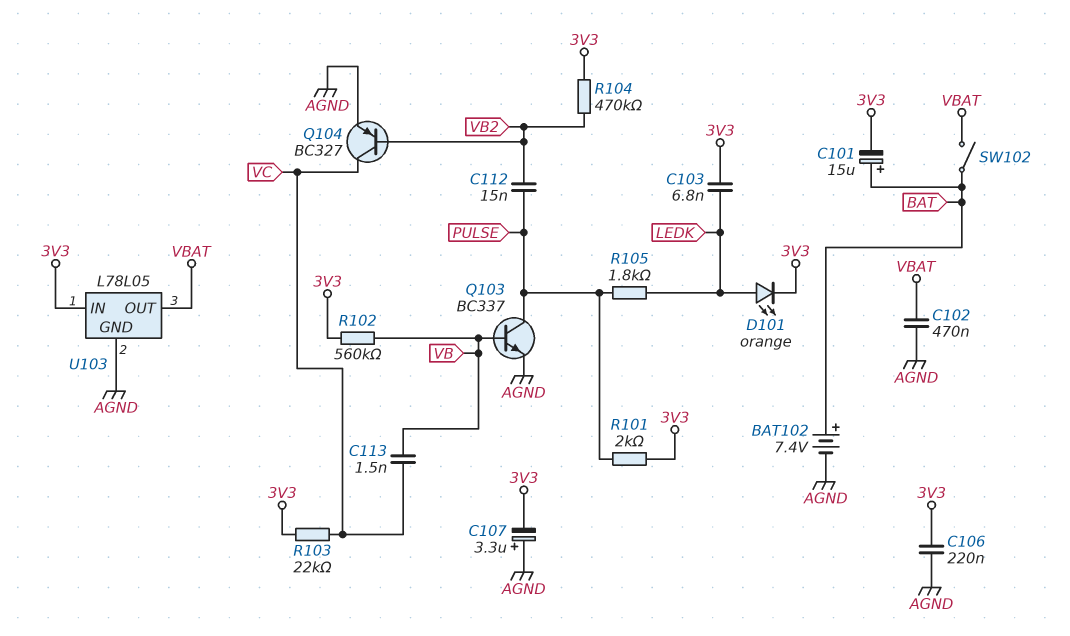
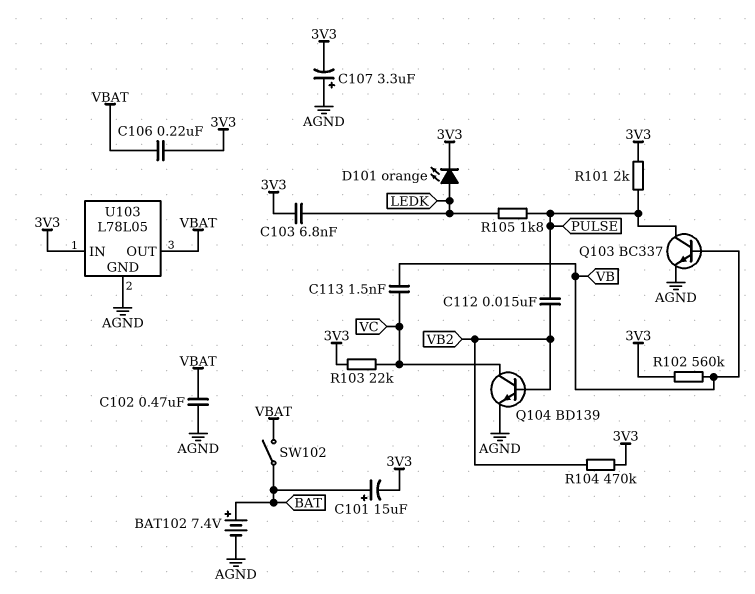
C106: 220nF (3V3, AGND) -> 220nF (3V3, VBAT)
Q104: PNP BC327 (B VB2, C VC, E AGND) -> NPN BD139 (B VB2, C VC, E AGND)

